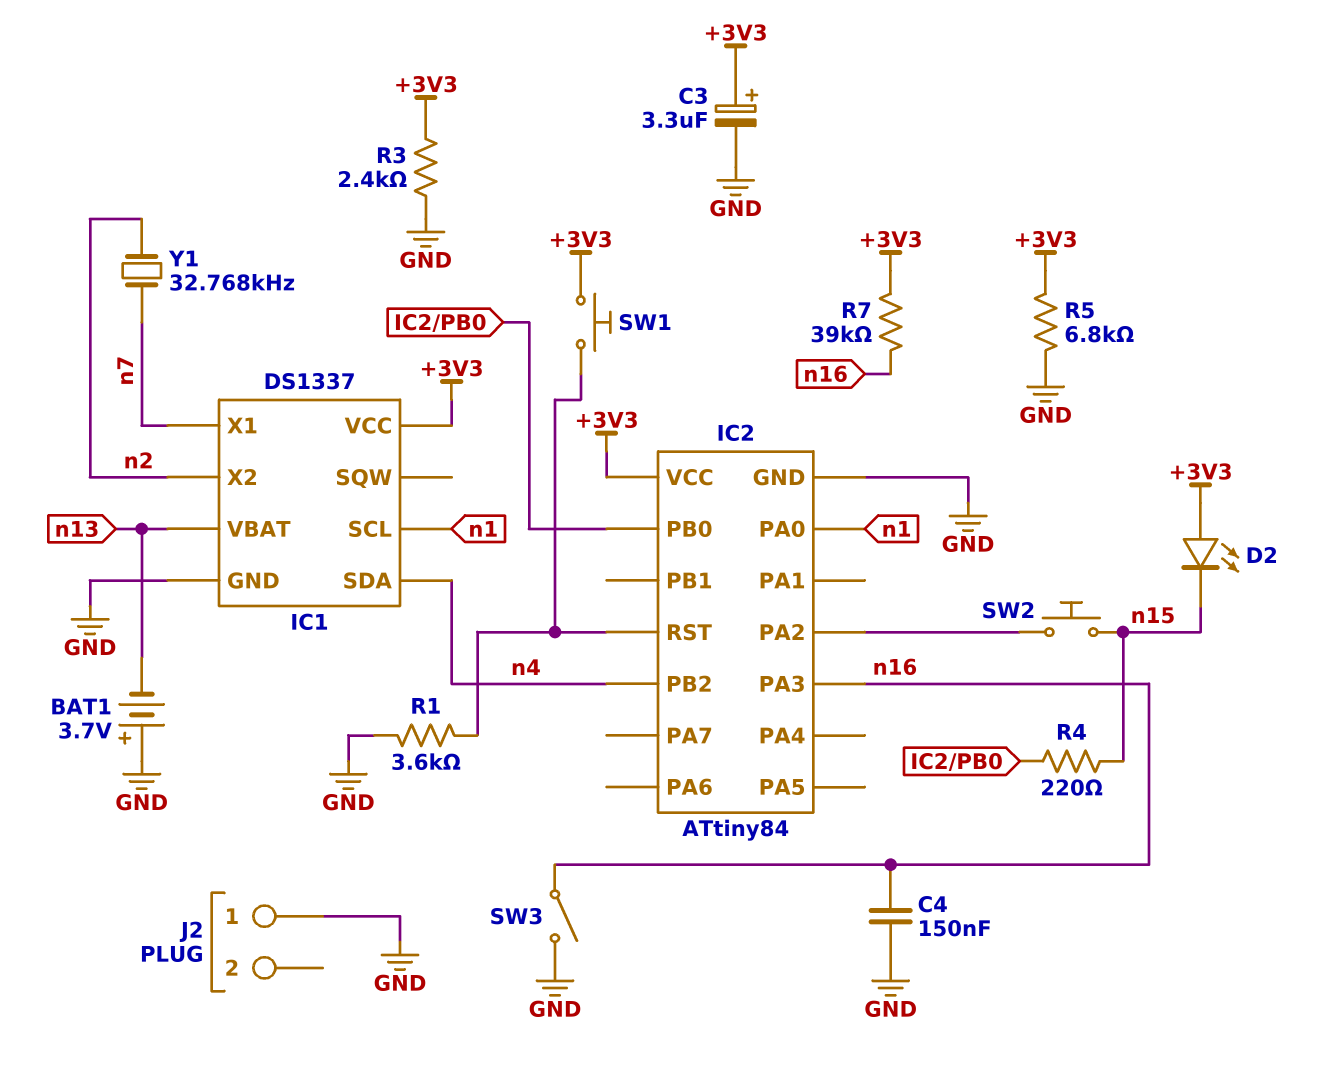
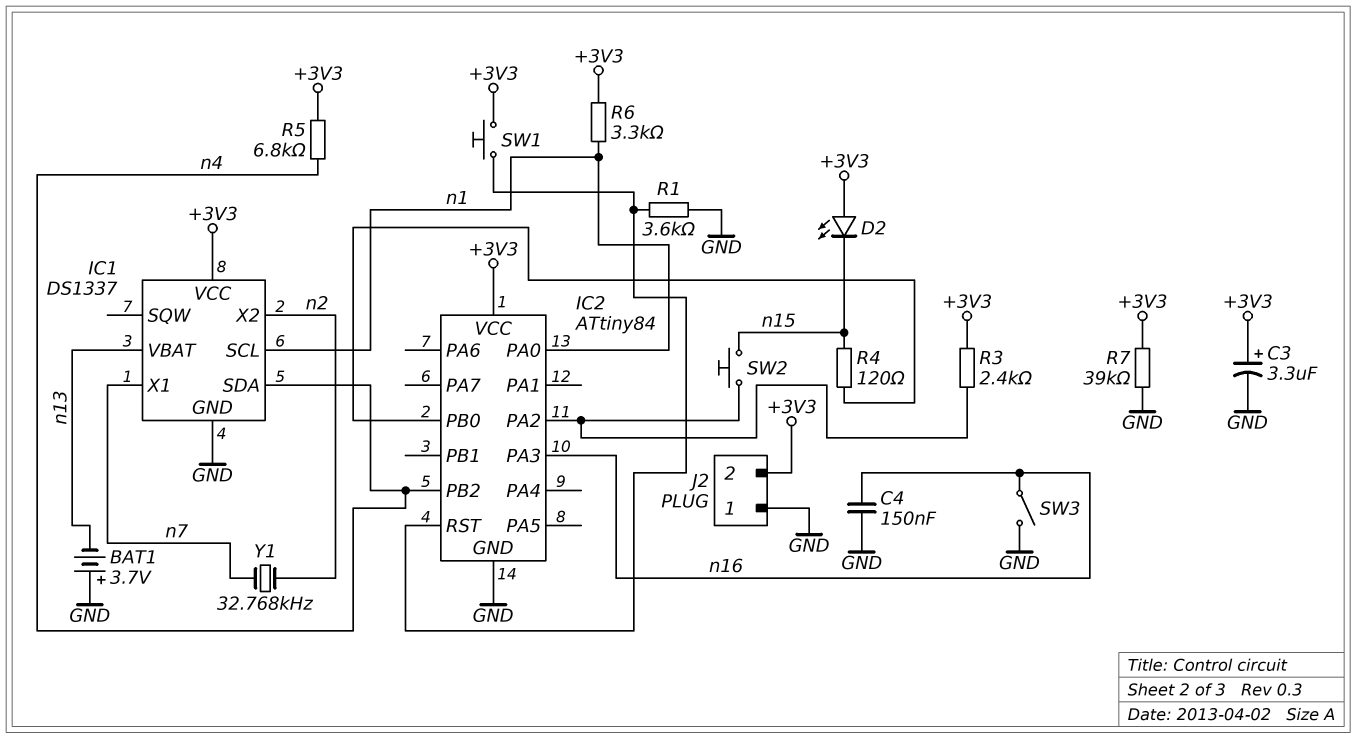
J2 pin 2: none -> +3V3
R3: 2.4k (+3V3, GND) -> 2.4k (+3V3, IC2/PA2)
R4: 220 (IC2/PB0, n15) -> 120 (IC2/PB0, n15)
R5: 6.8k (+3V3, GND) -> 6.8k (+3V3, n4)
R6: none -> 3.3k (+3V3, n1)
R7: 39k (+3V3, n16) -> 39k (+3V3, GND)

